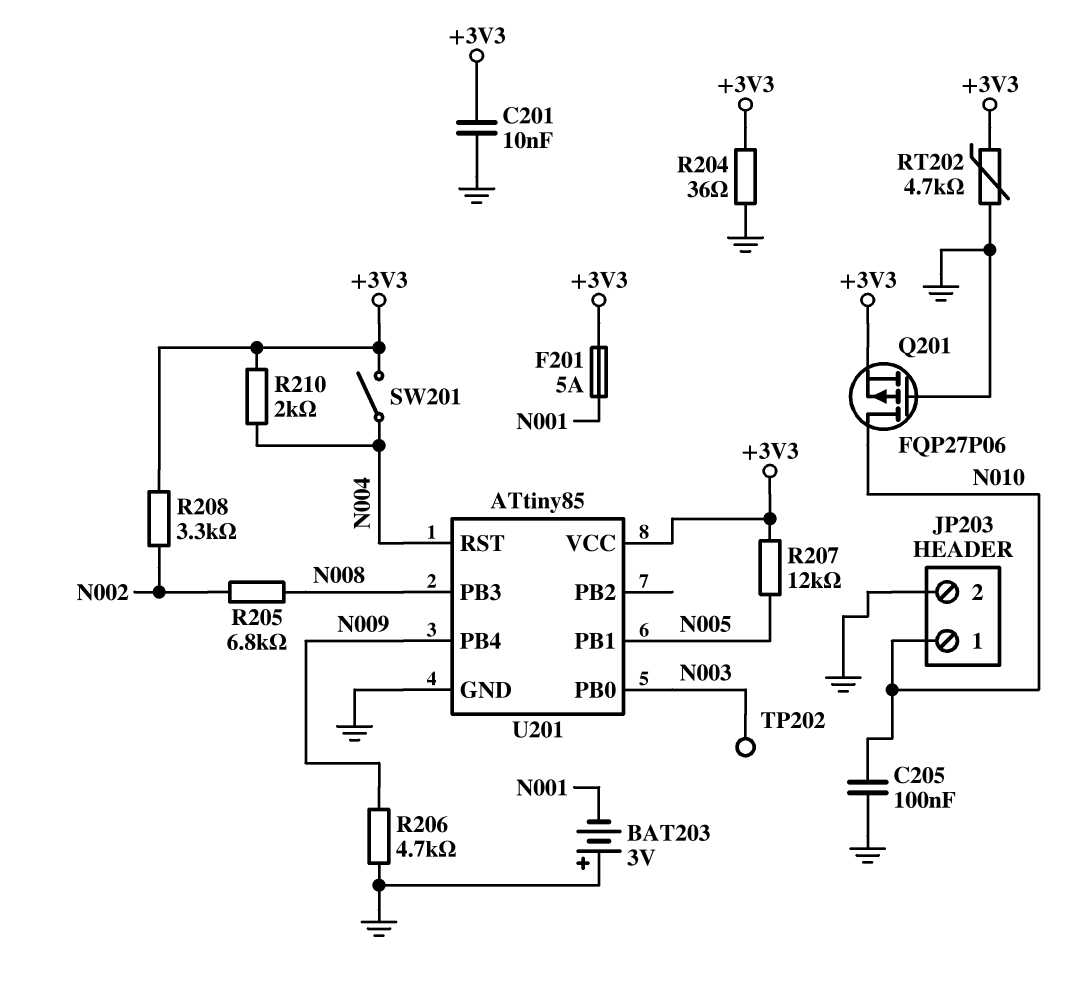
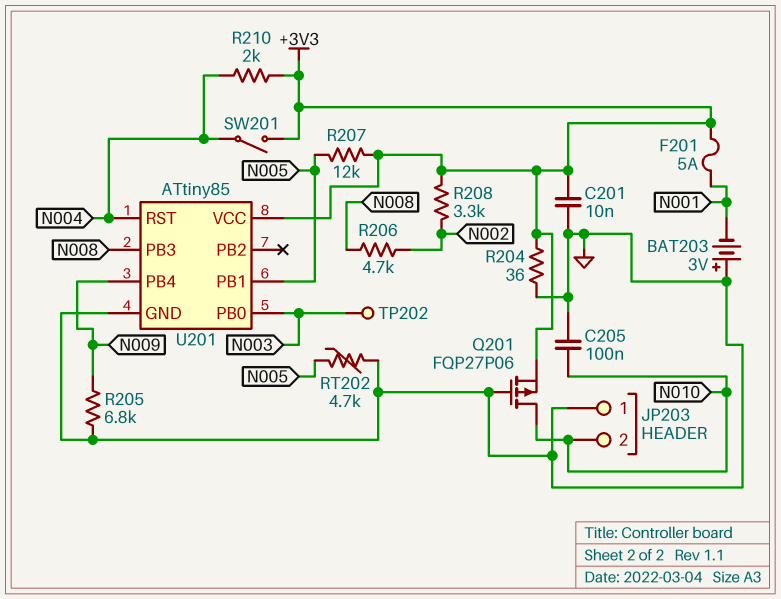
JP203 pin 1: N010 -> GND
JP203 pin 2: GND -> N010
R205: 6.8k (N002, N008) -> 6.8k (GND, N009)
R206: 4.7k (GND, N009) -> 4.7k (N002, N008)
RT202: 4.7k (+3V3, GND) -> 4.7k (GND, N005)

